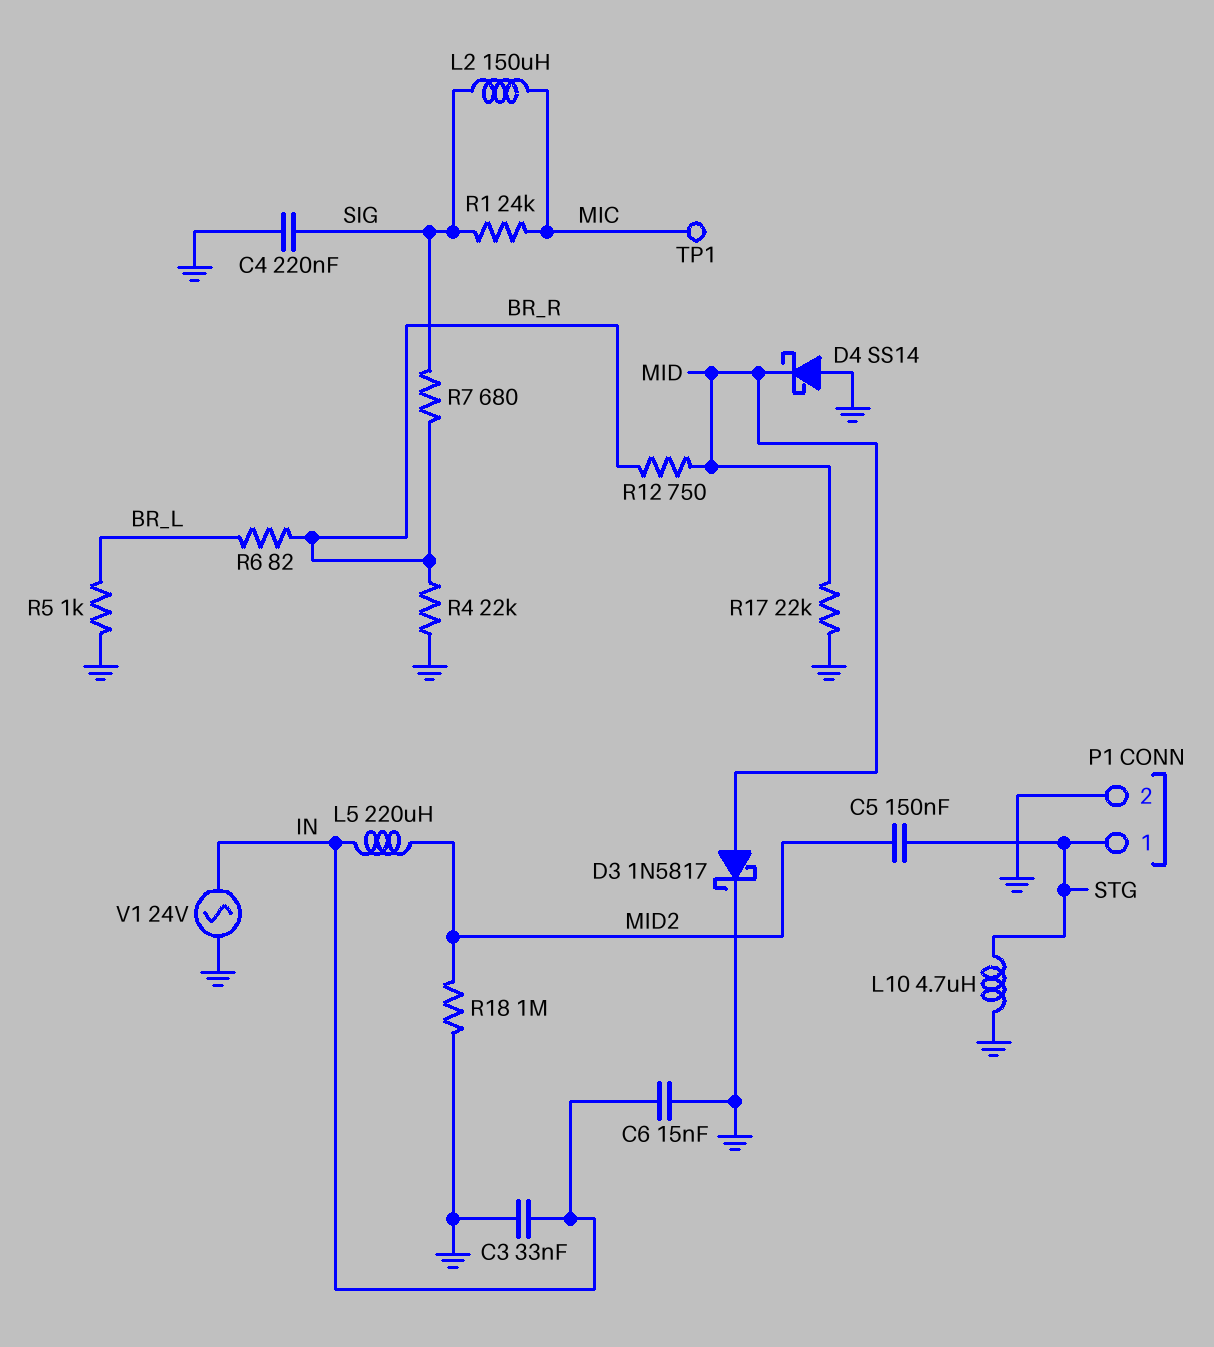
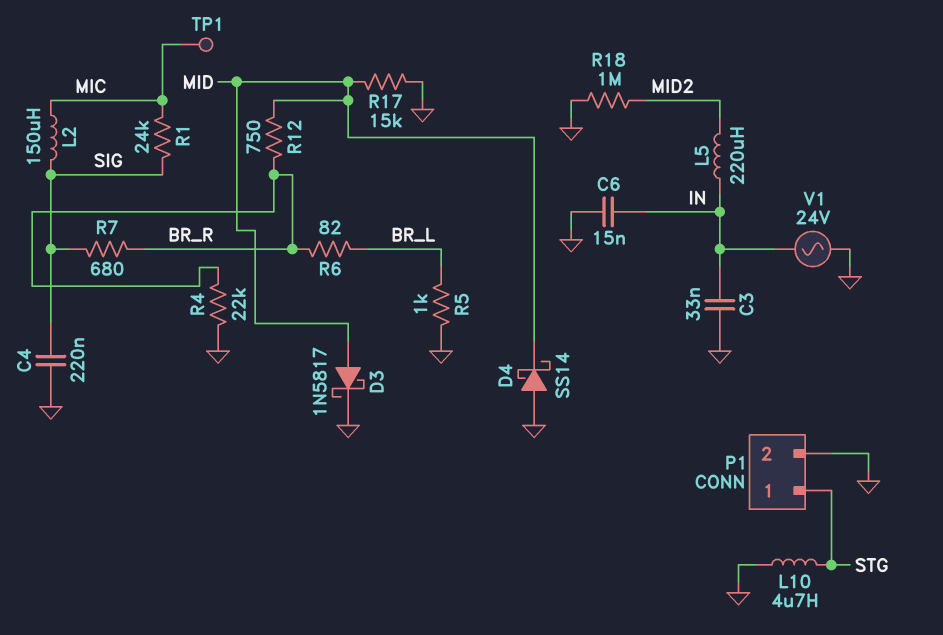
C5: 150nF (MID2, STG) -> none
R17: 22k (GND, MID) -> 15k (GND, MID)

